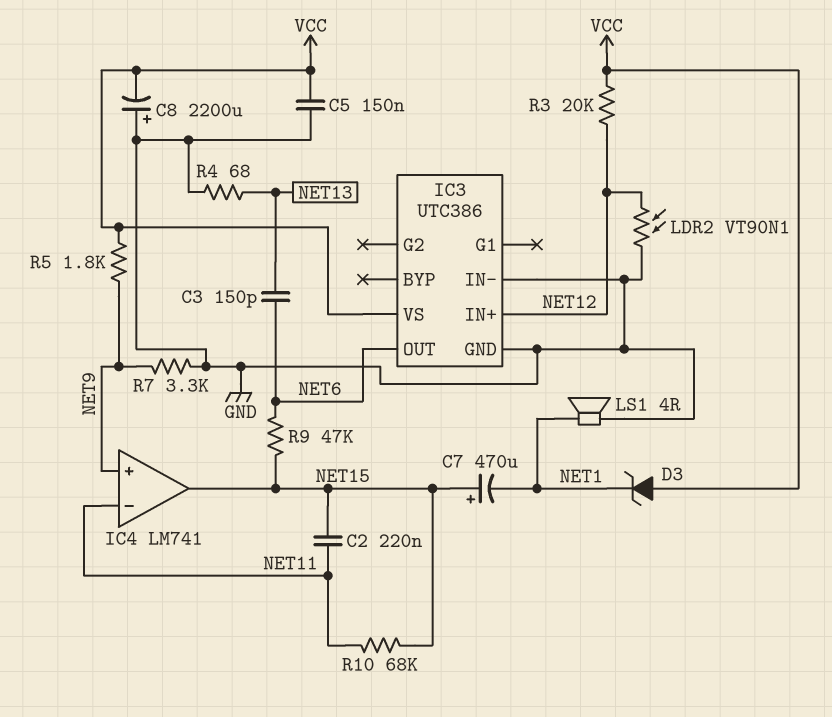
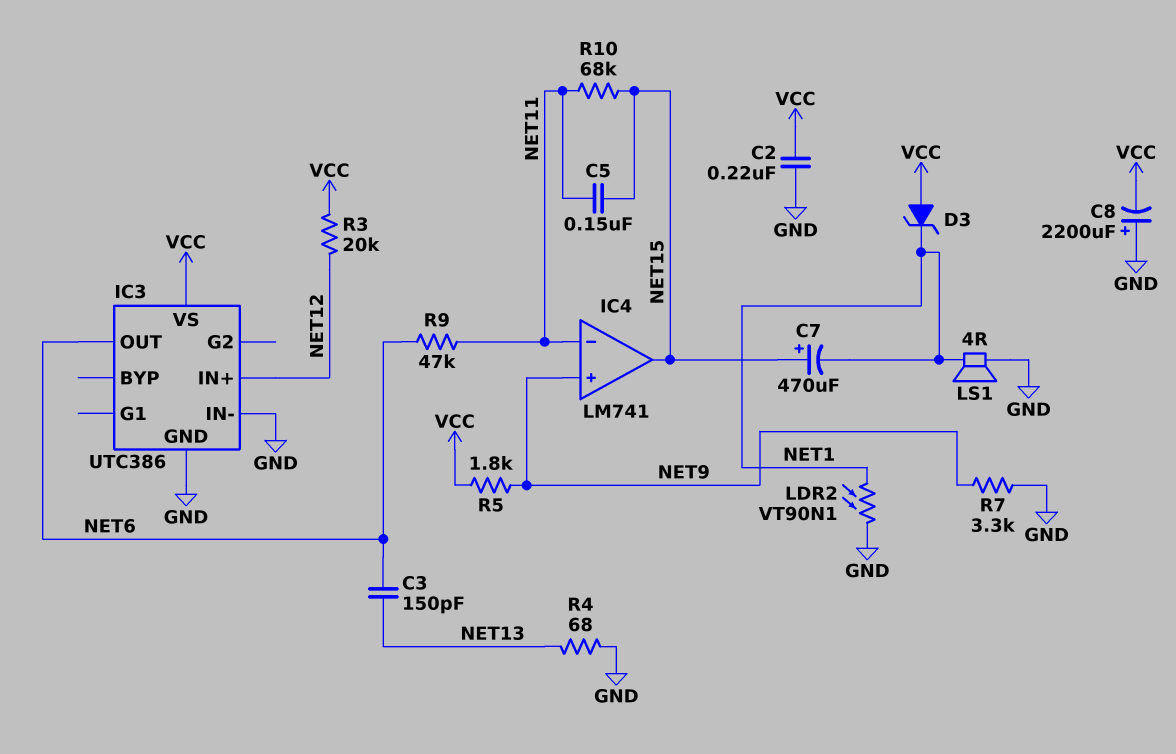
C2: 220nF (NET11, NET15) -> 220nF (GND, VCC)
C5: 150nF (GND, VCC) -> 150nF (NET11, NET15)
LDR2: VT90N1 (GND, NET12) -> VT90N1 (GND, NET1)
R9: 47k (NET6, NET15) -> 47k (NET6, NET11)

